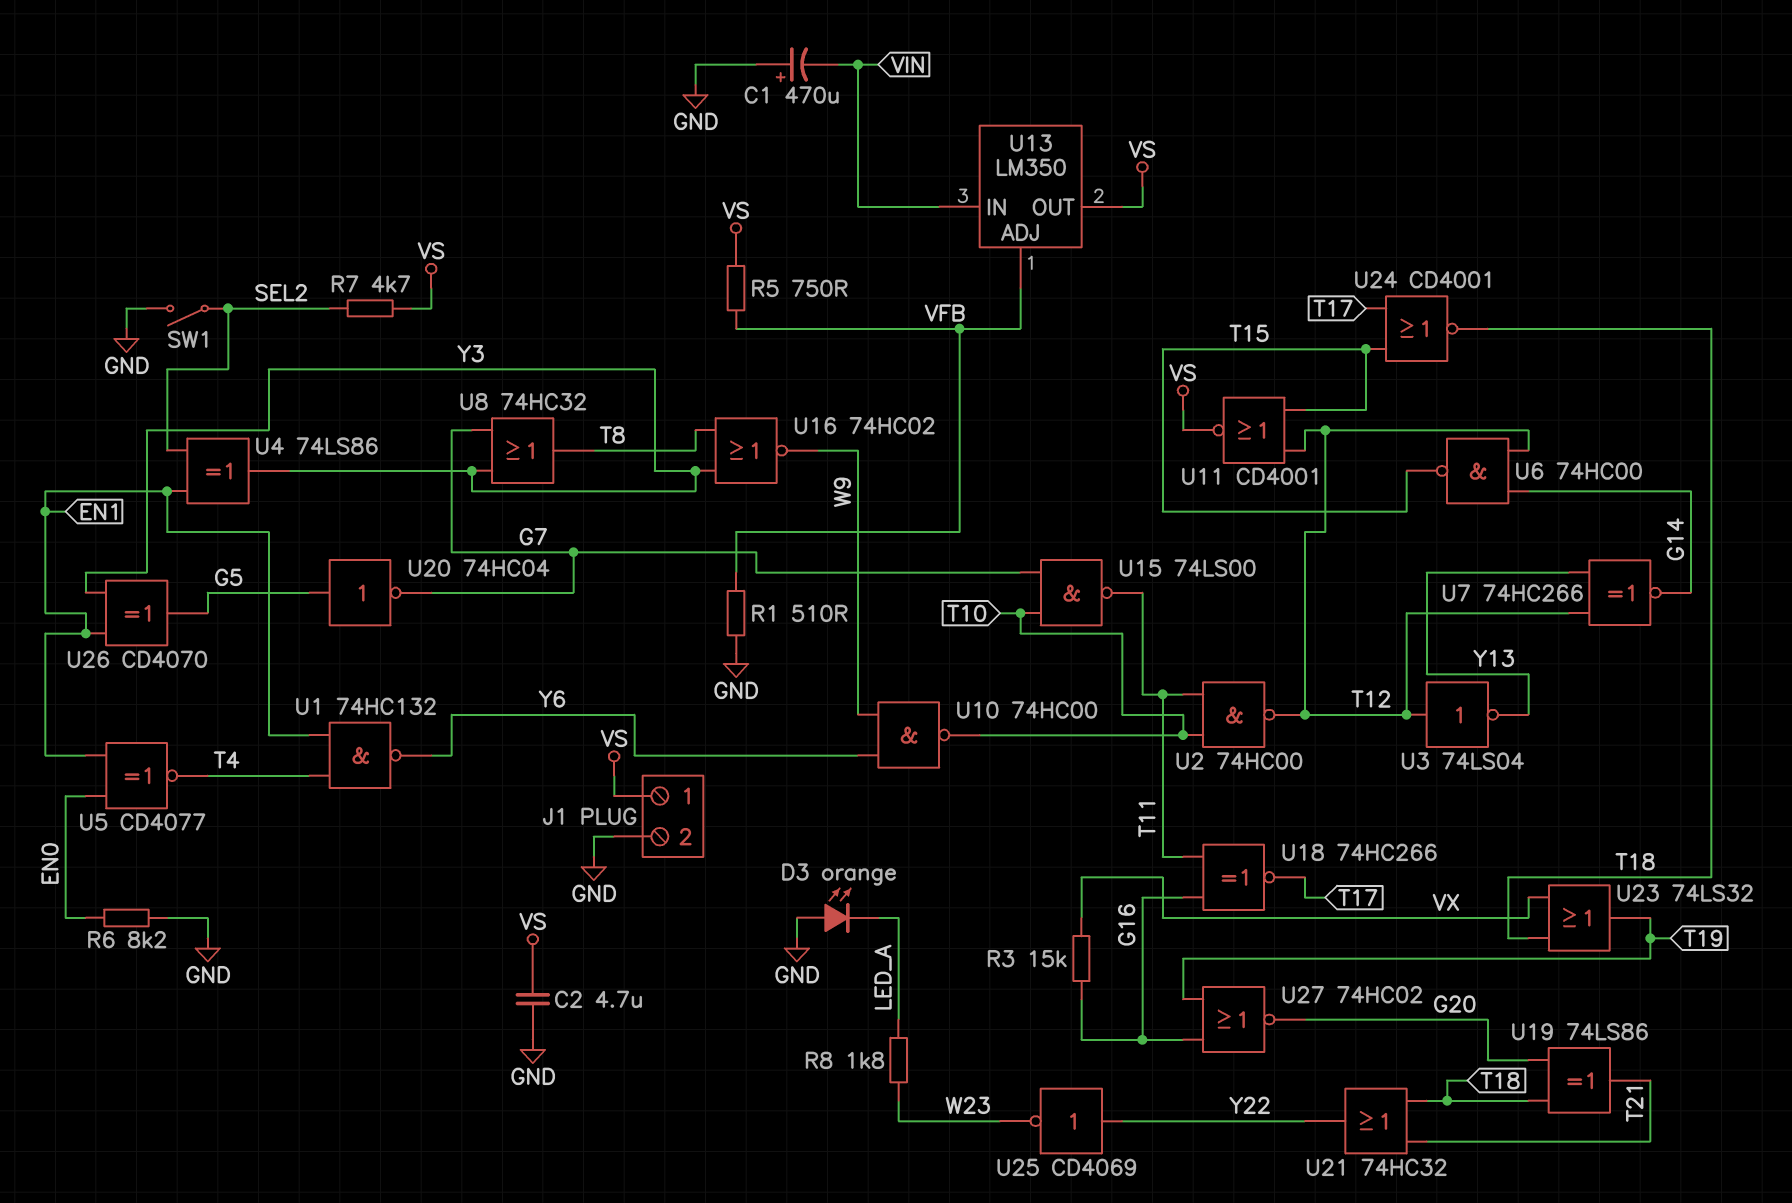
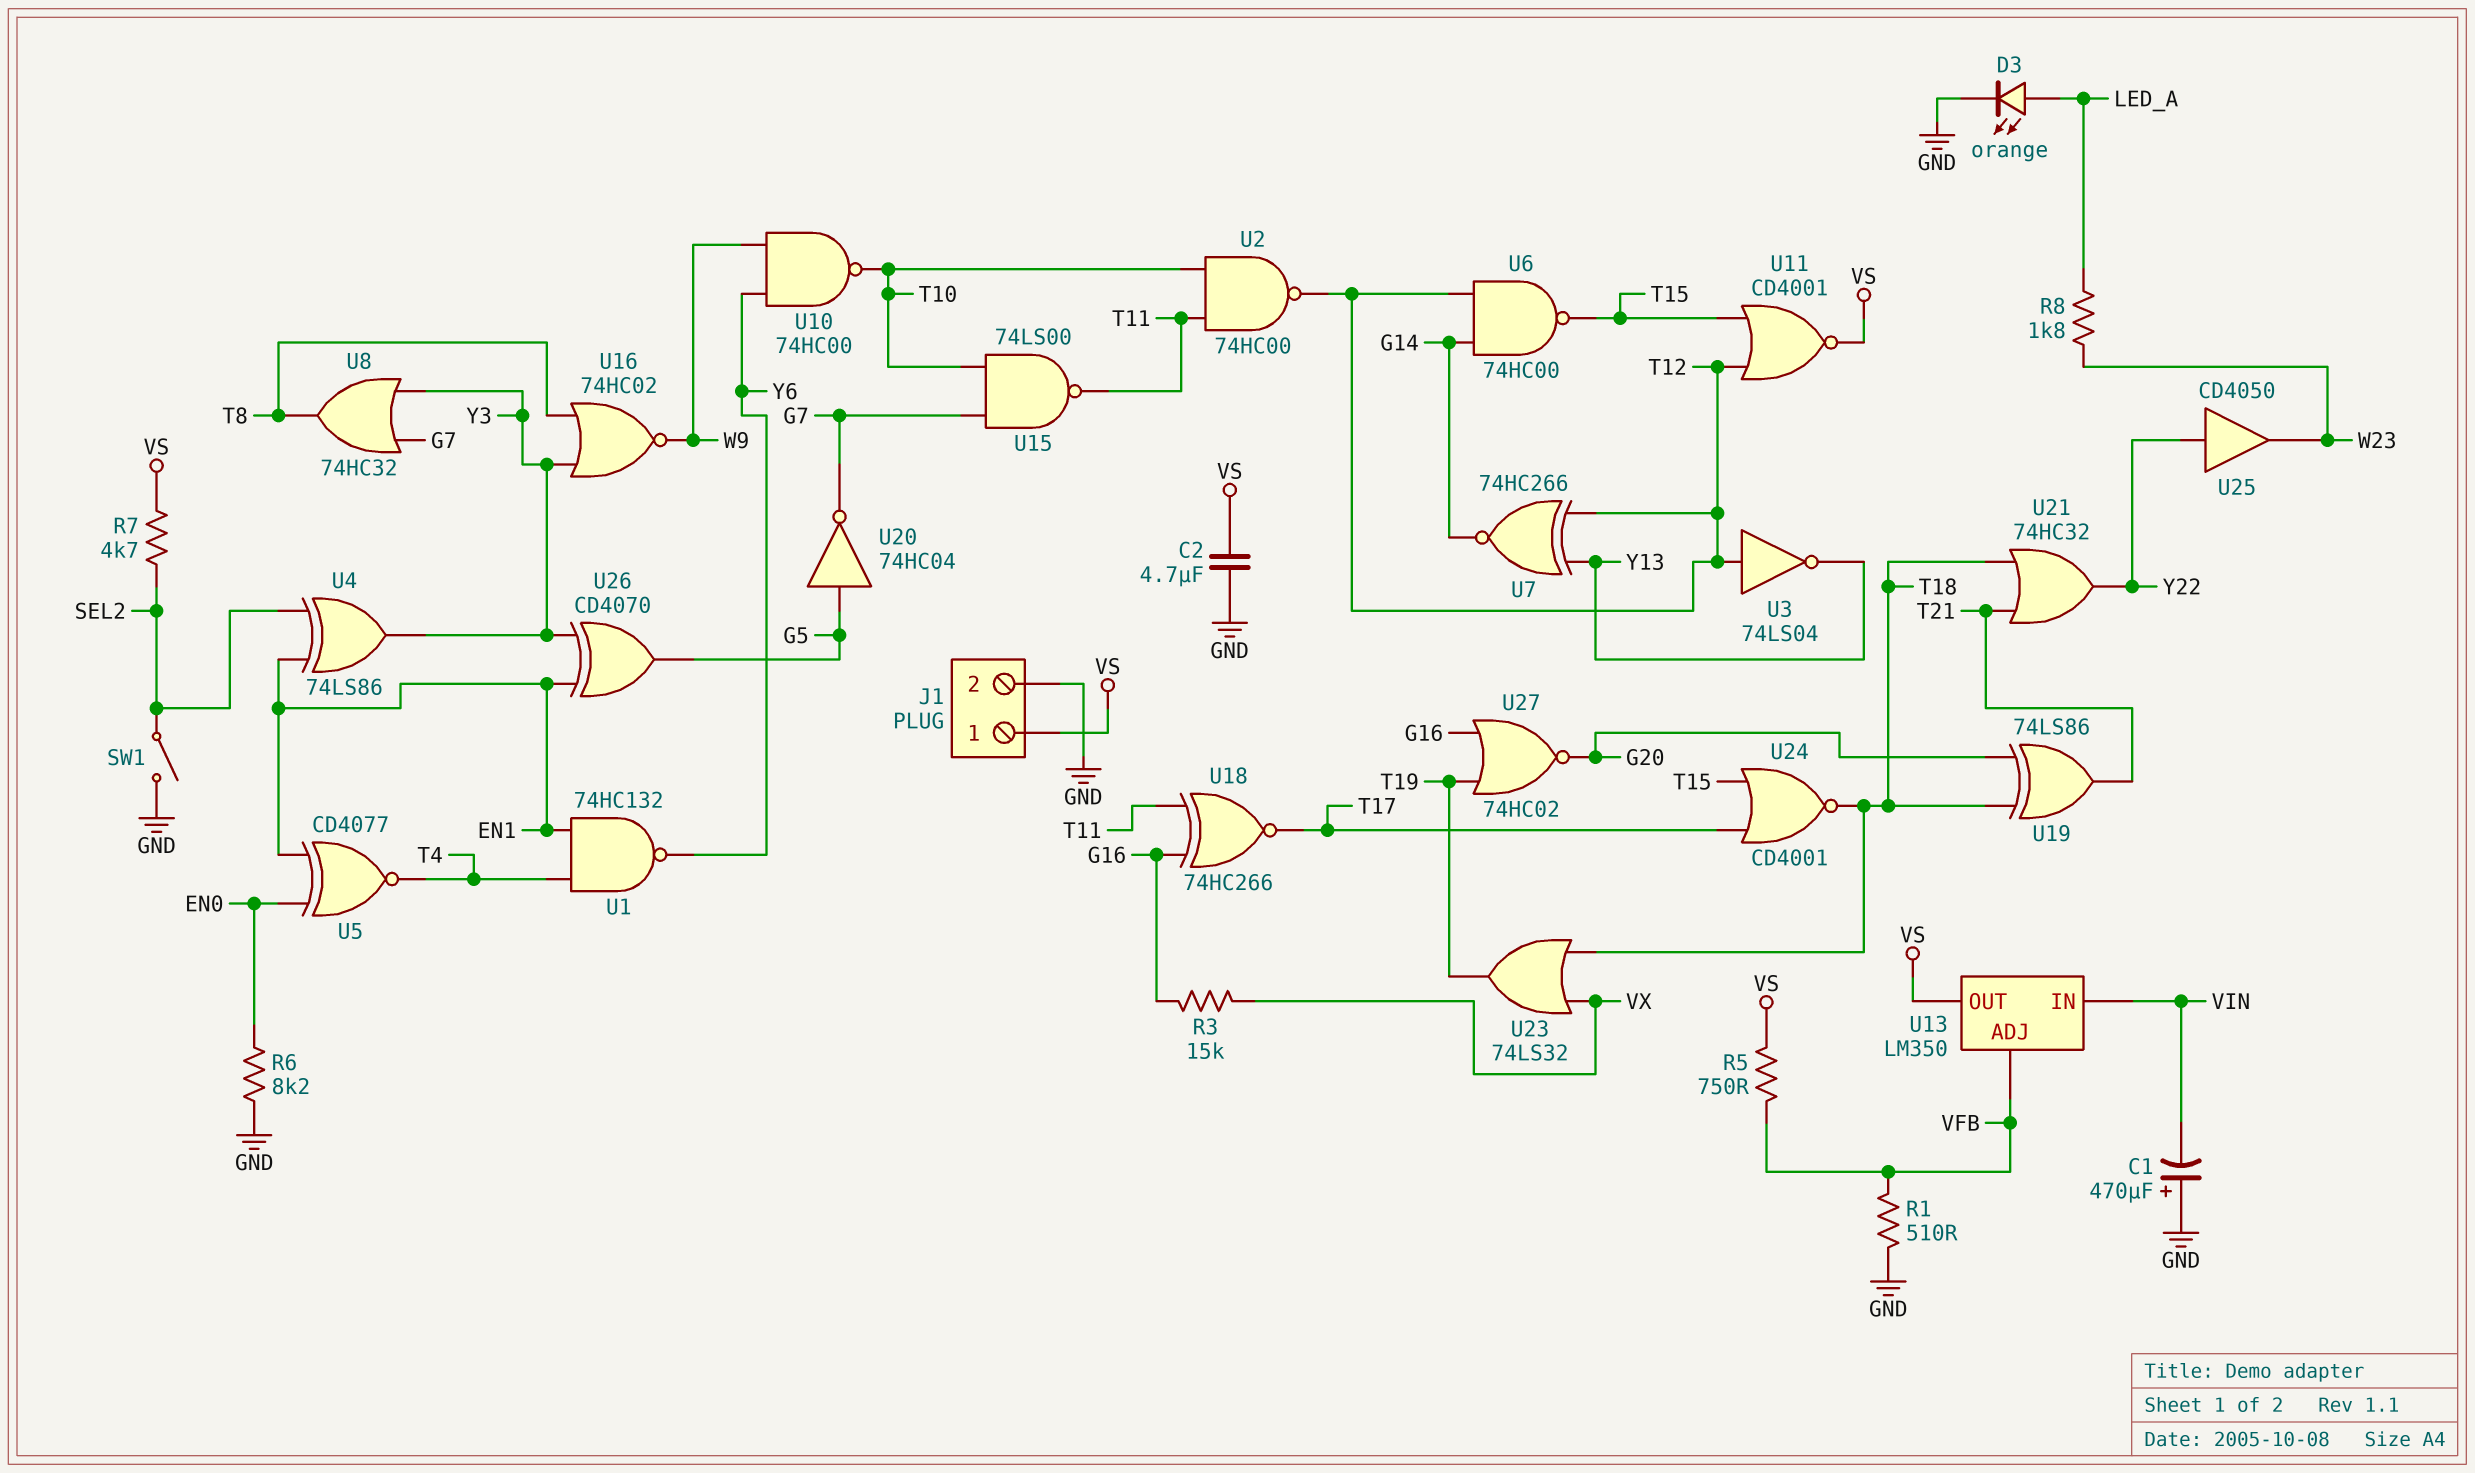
D3: LED orange (A GND, K LED_A) -> LED orange (A LED_A, K GND)
U25: NOT CD4069 (in Y22, out W23) -> buffer CD4050 (in Y22, out W23)

